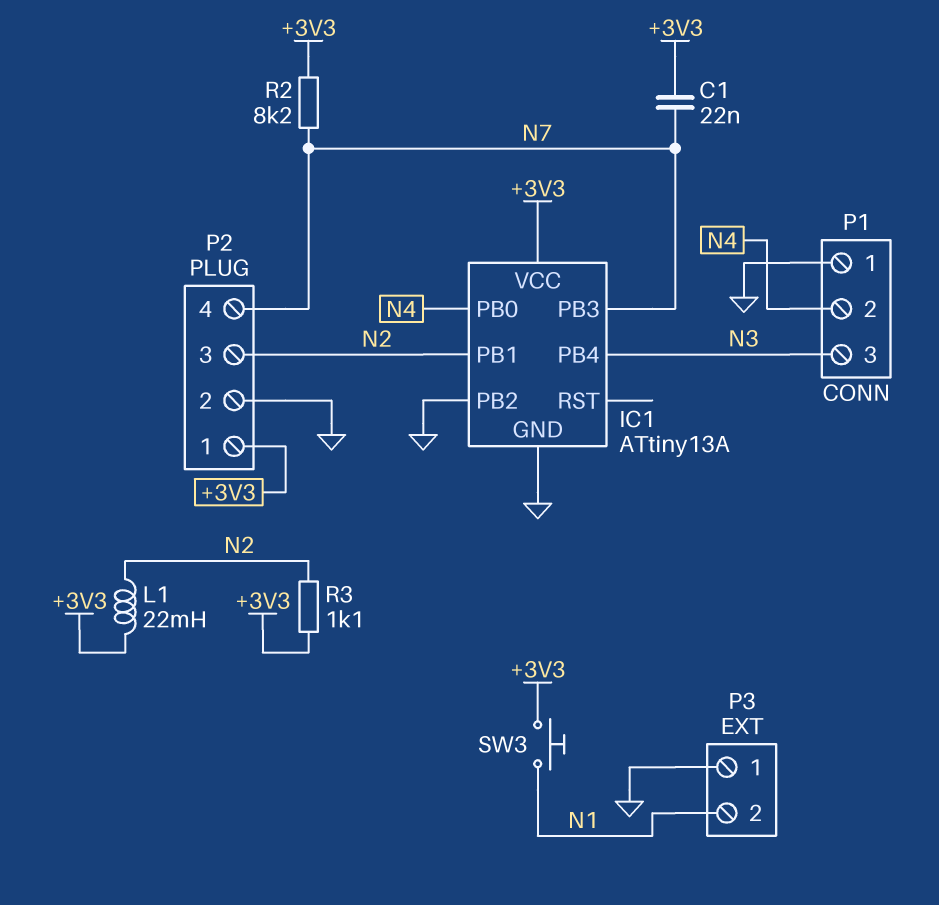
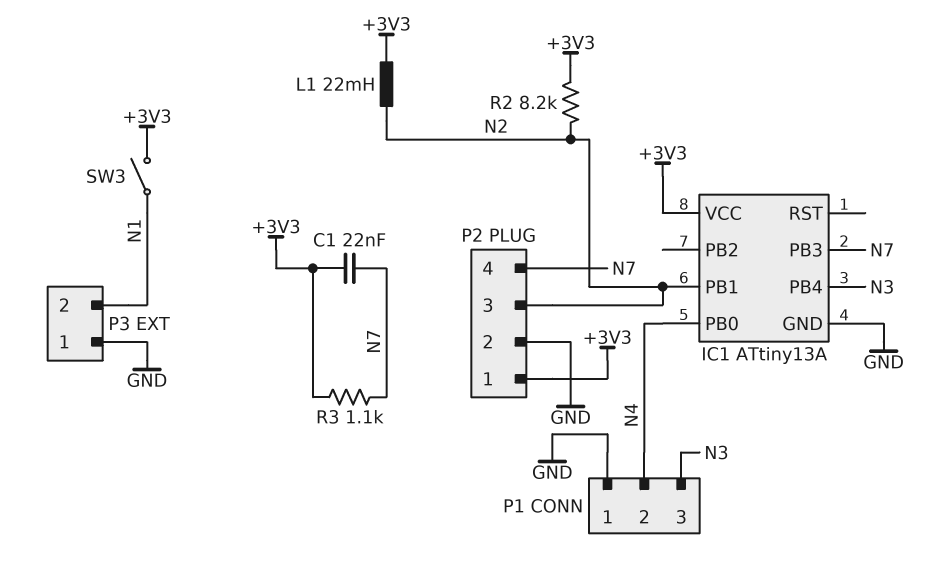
IC1 pin PB2: GND -> none
R2: 8.2k (+3V3, N7) -> 8.2k (+3V3, N2)
R3: 1.1k (+3V3, N2) -> 1.1k (+3V3, N7)
SW3: button (+3V3, N1) -> switch (+3V3, N1)

